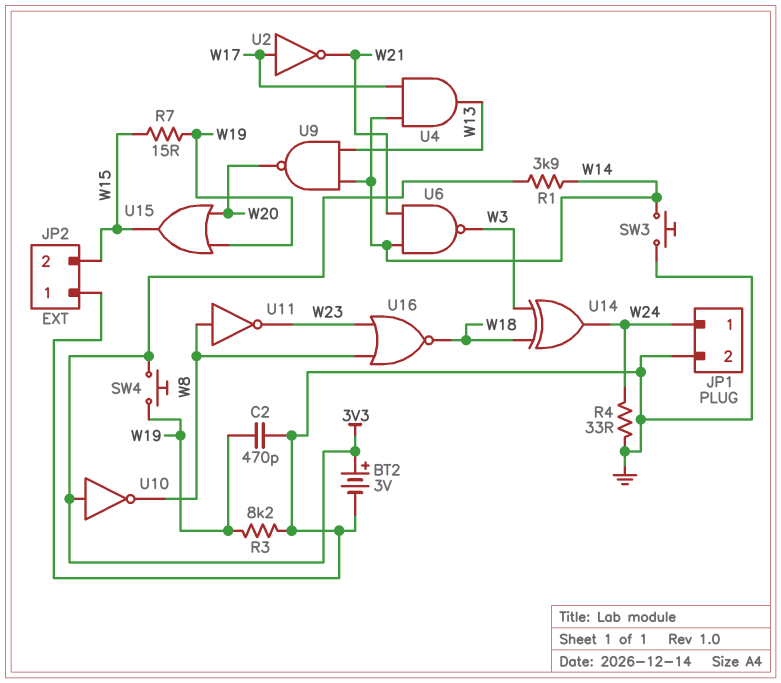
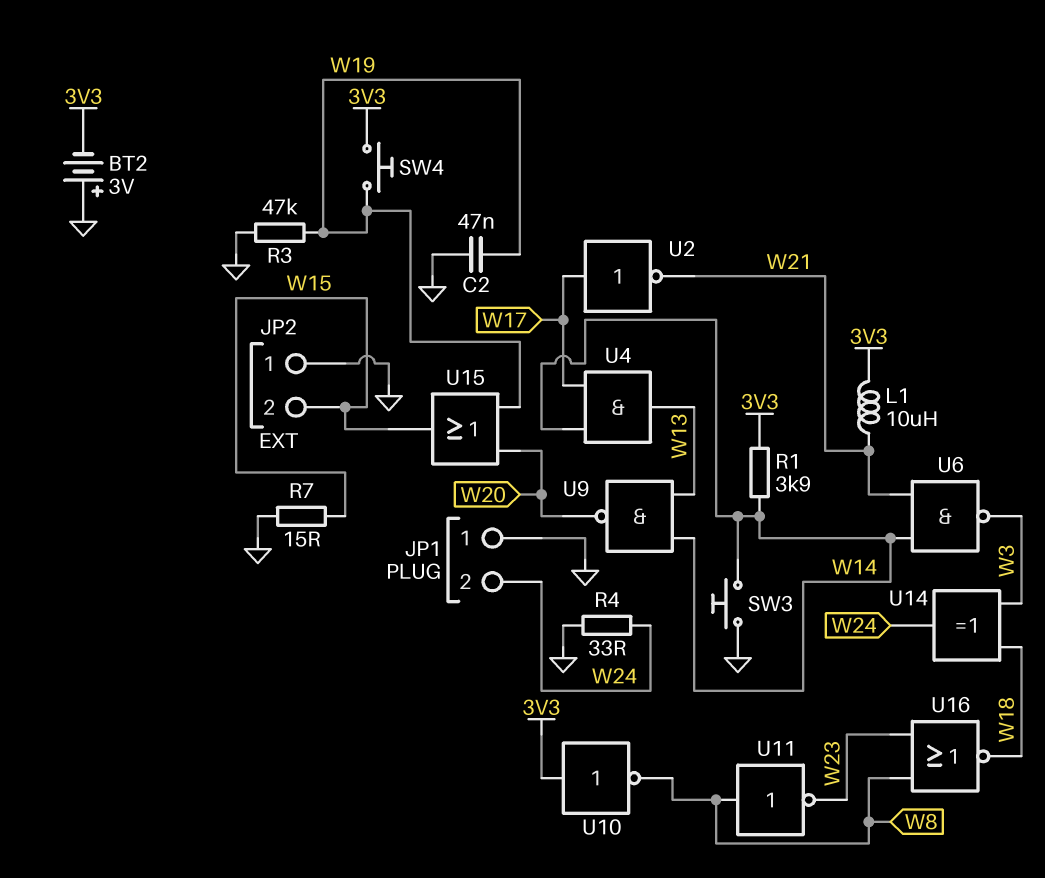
BT2: 3V (plus 3V3, minus GND) -> 3V (plus GND, minus 3V3)
C2: 470pF (GND, W19) -> 47nF (GND, W19)
JP1 pin 1: W24 -> GND
JP1 pin 2: GND -> W24
L1: none -> 10uH (3V3, W21)
R3: 8.2k (GND, W19) -> 47k (GND, W19)
R7: 15 (W15, W19) -> 15 (GND, W15)

